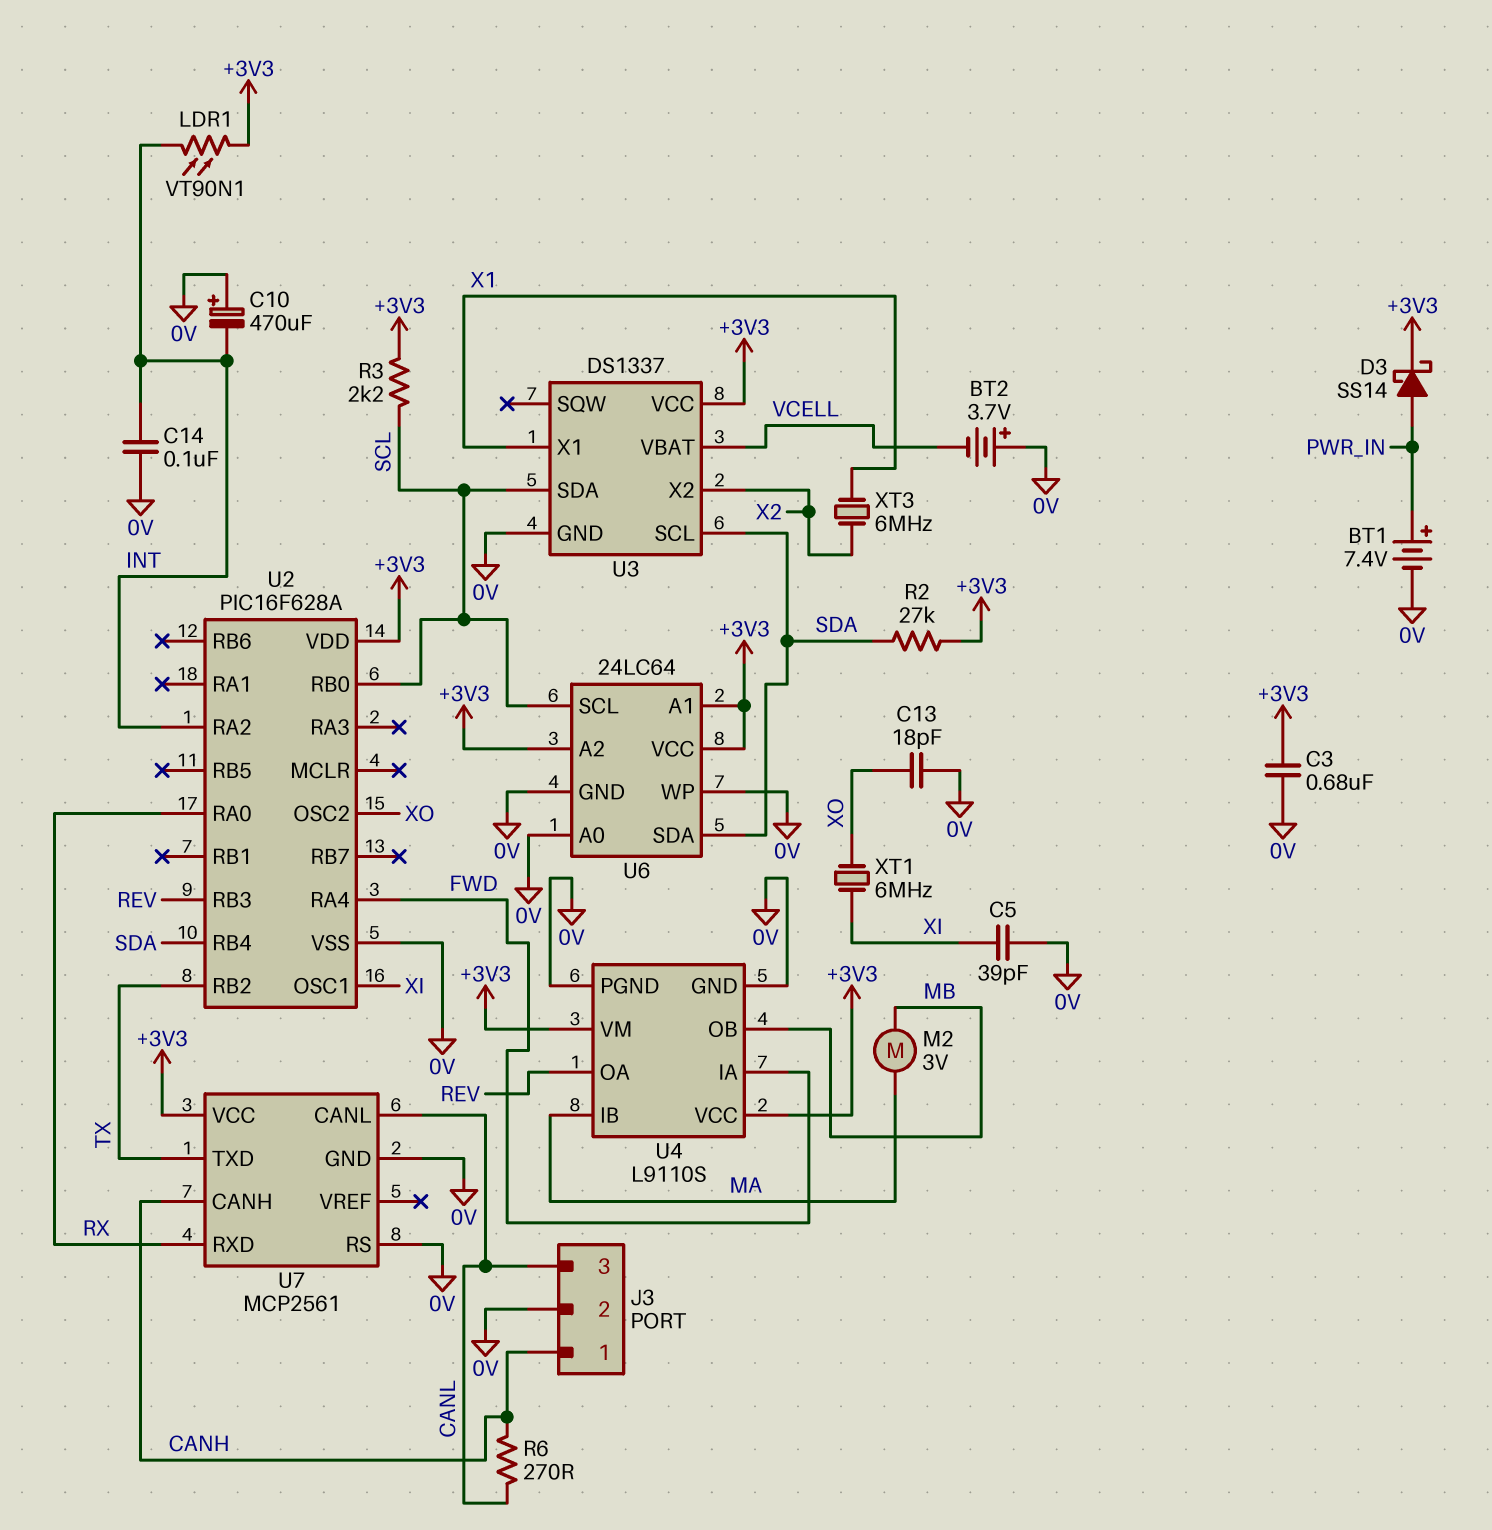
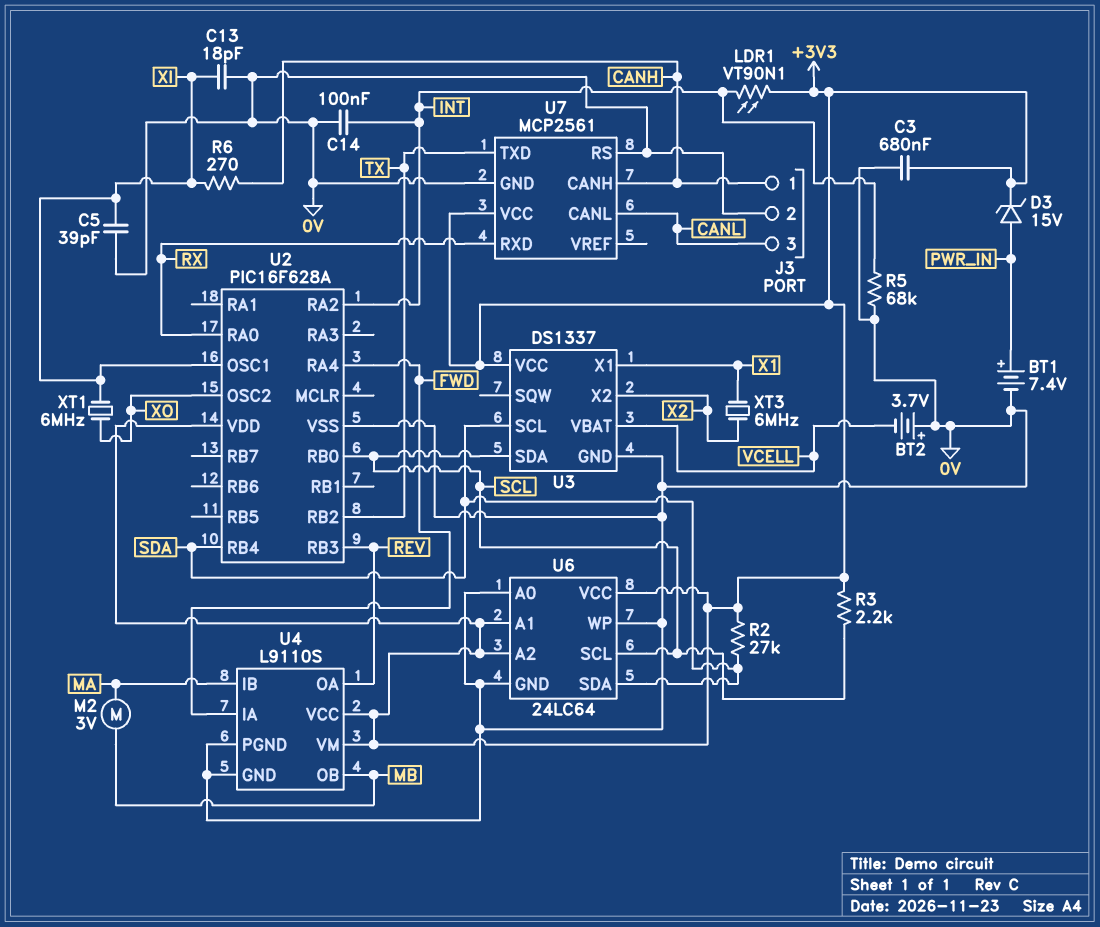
C10: 470uF (plus 0V, minus INT) -> none
C13: 18pF (0V, XO) -> 18pF (0V, XI)
D3: schottky SS14 (A PWR_IN, K +3V3) -> zener 15V (A PWR_IN, K +3V3)
R5: none -> 68k (0V, INT)
R6: 270 (CANH, CANL) -> 270 (CANH, XI)

